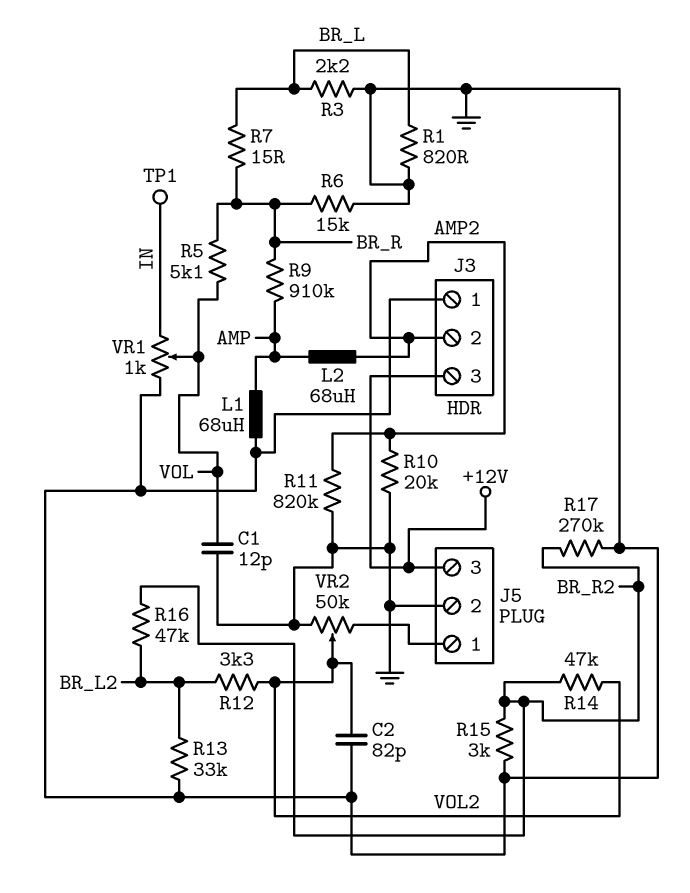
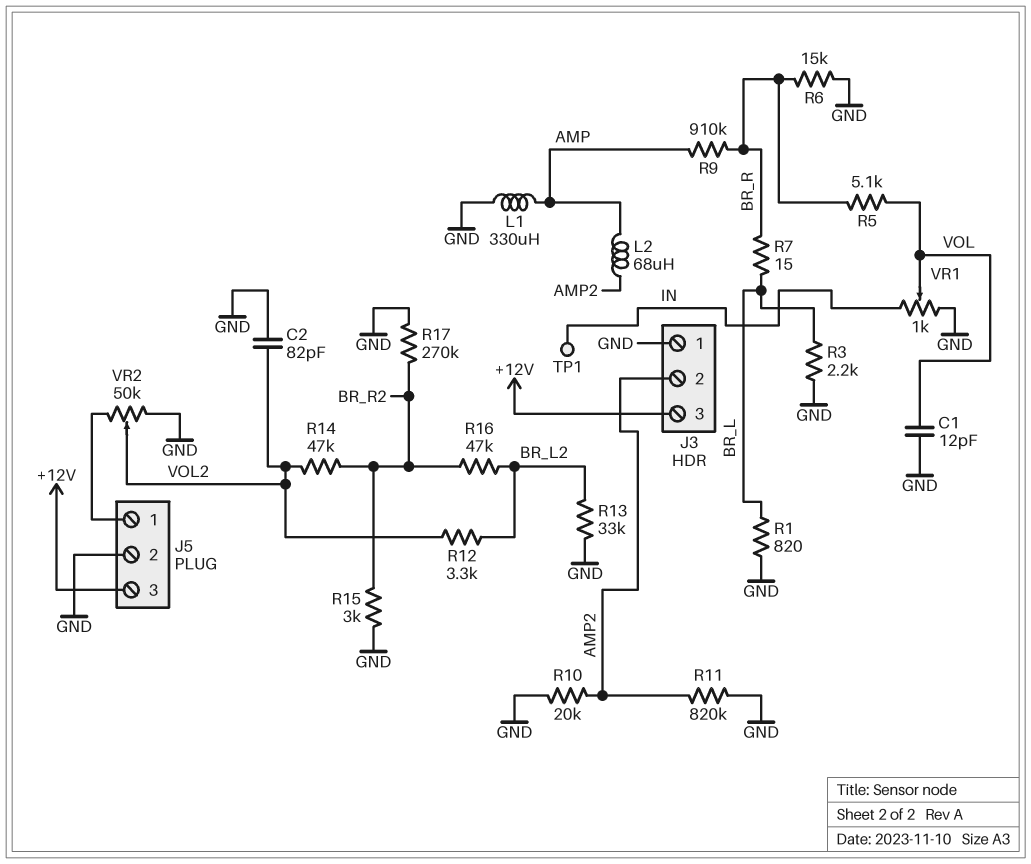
L1: 68uH (AMP, GND) -> 330uH (AMP, GND)

